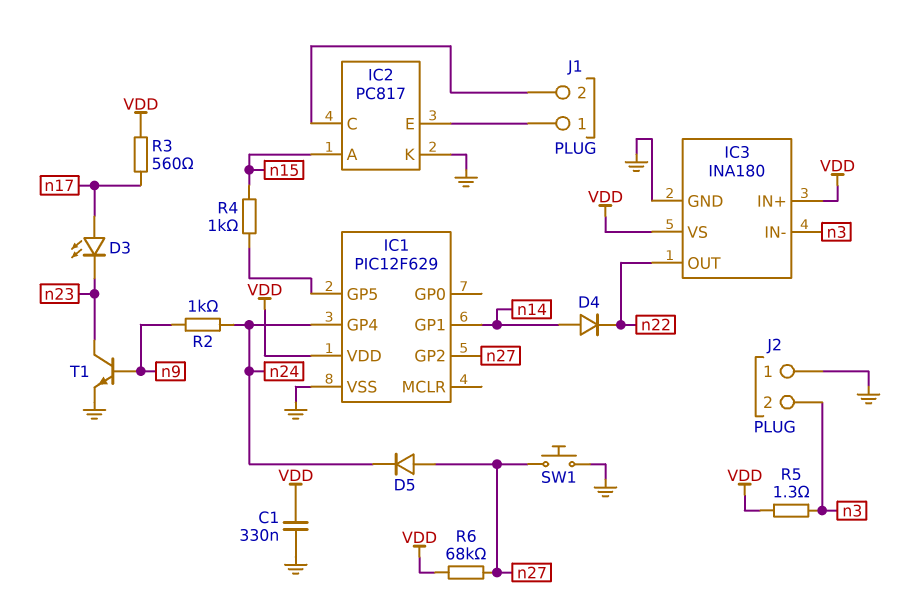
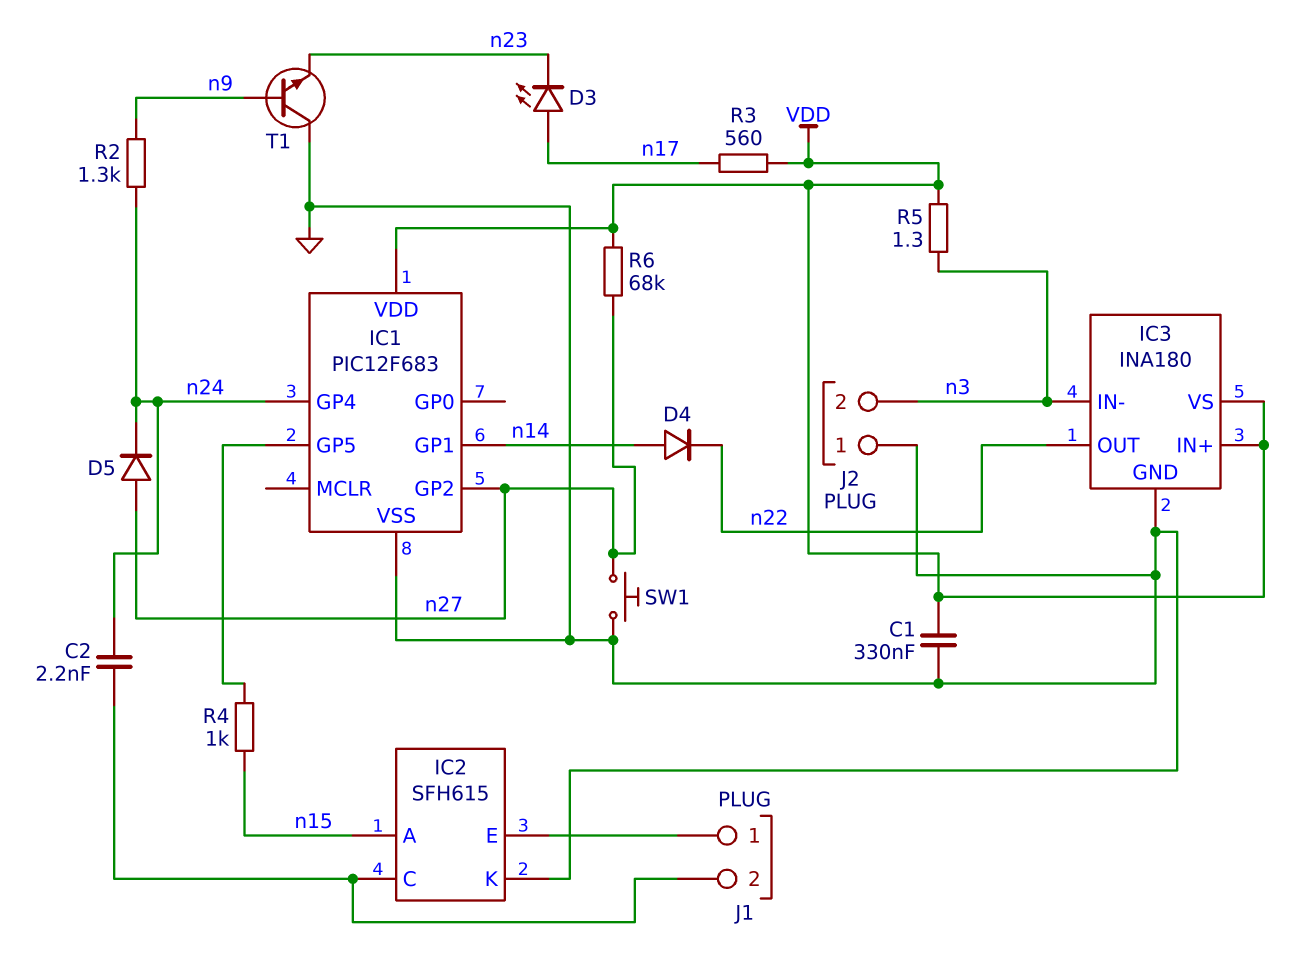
C2: none -> 2.2nF (IC2/C, n24)
IC1: PIC12F629 -> PIC12F683
IC2: PC817 -> SFH615
R2: 1k (n9, n24) -> 1.3k (n9, n24)
T1: NPN (B n9, C n23, E GND) -> NPN (B n9, C GND, E n23)

